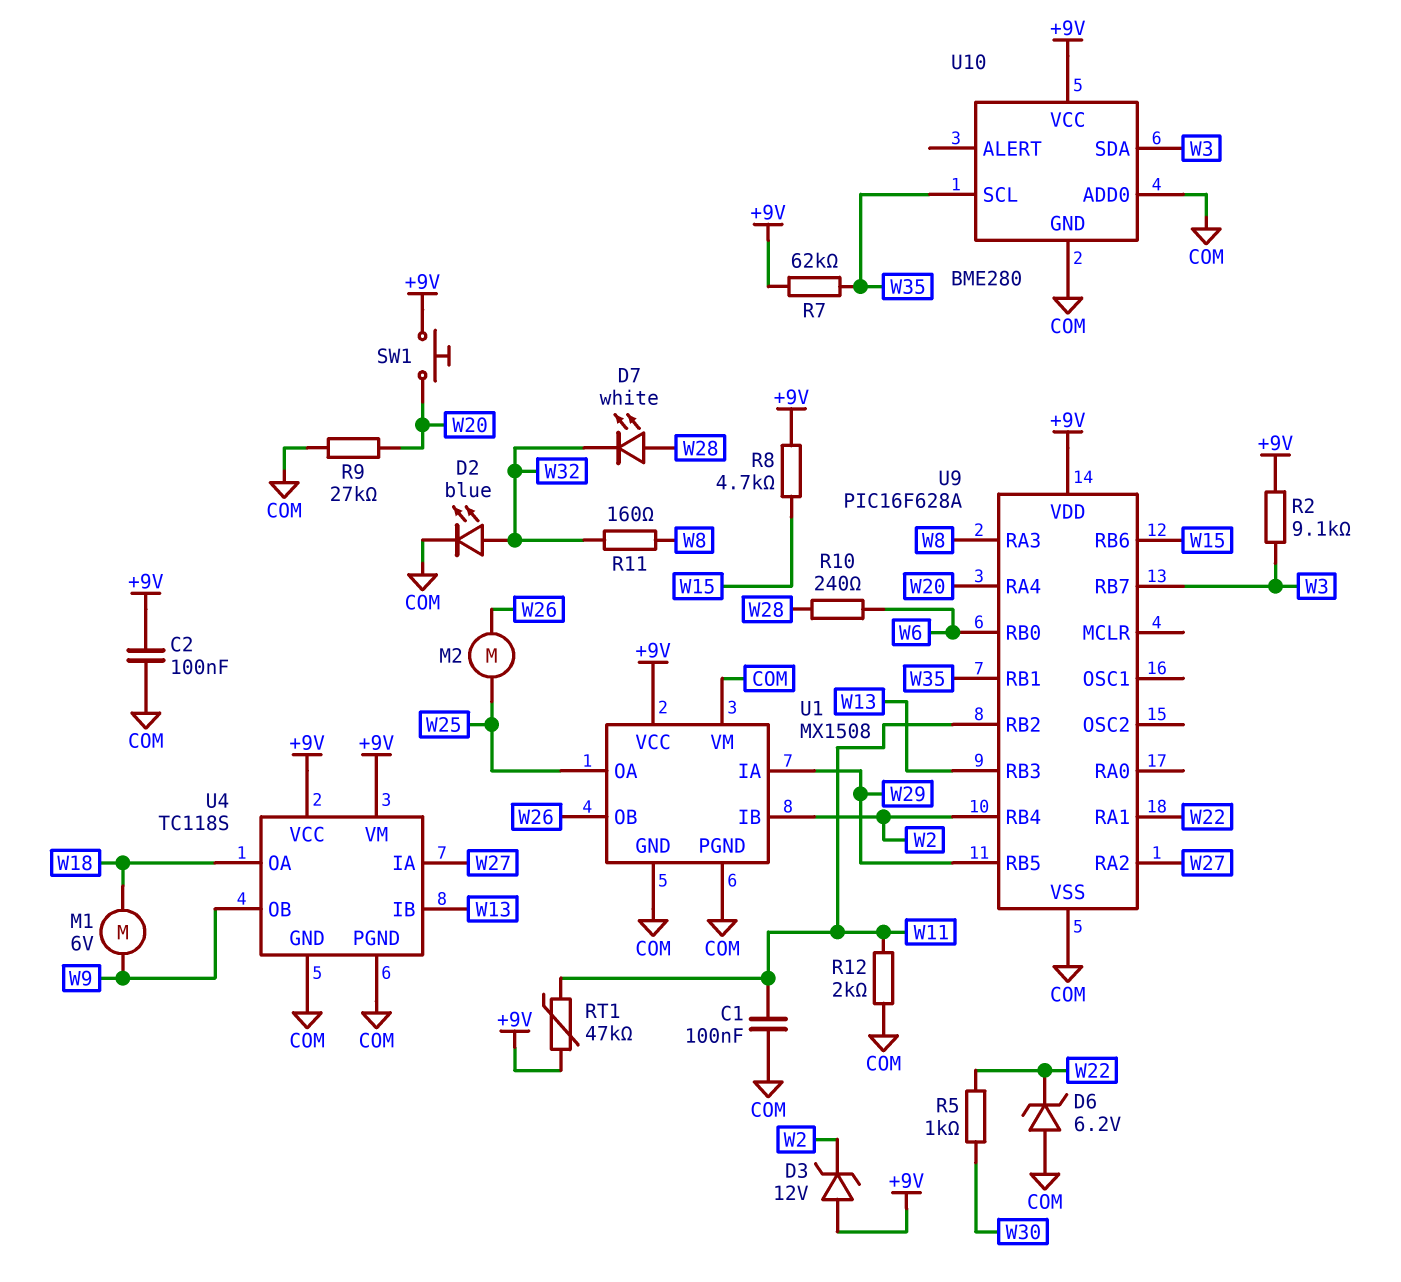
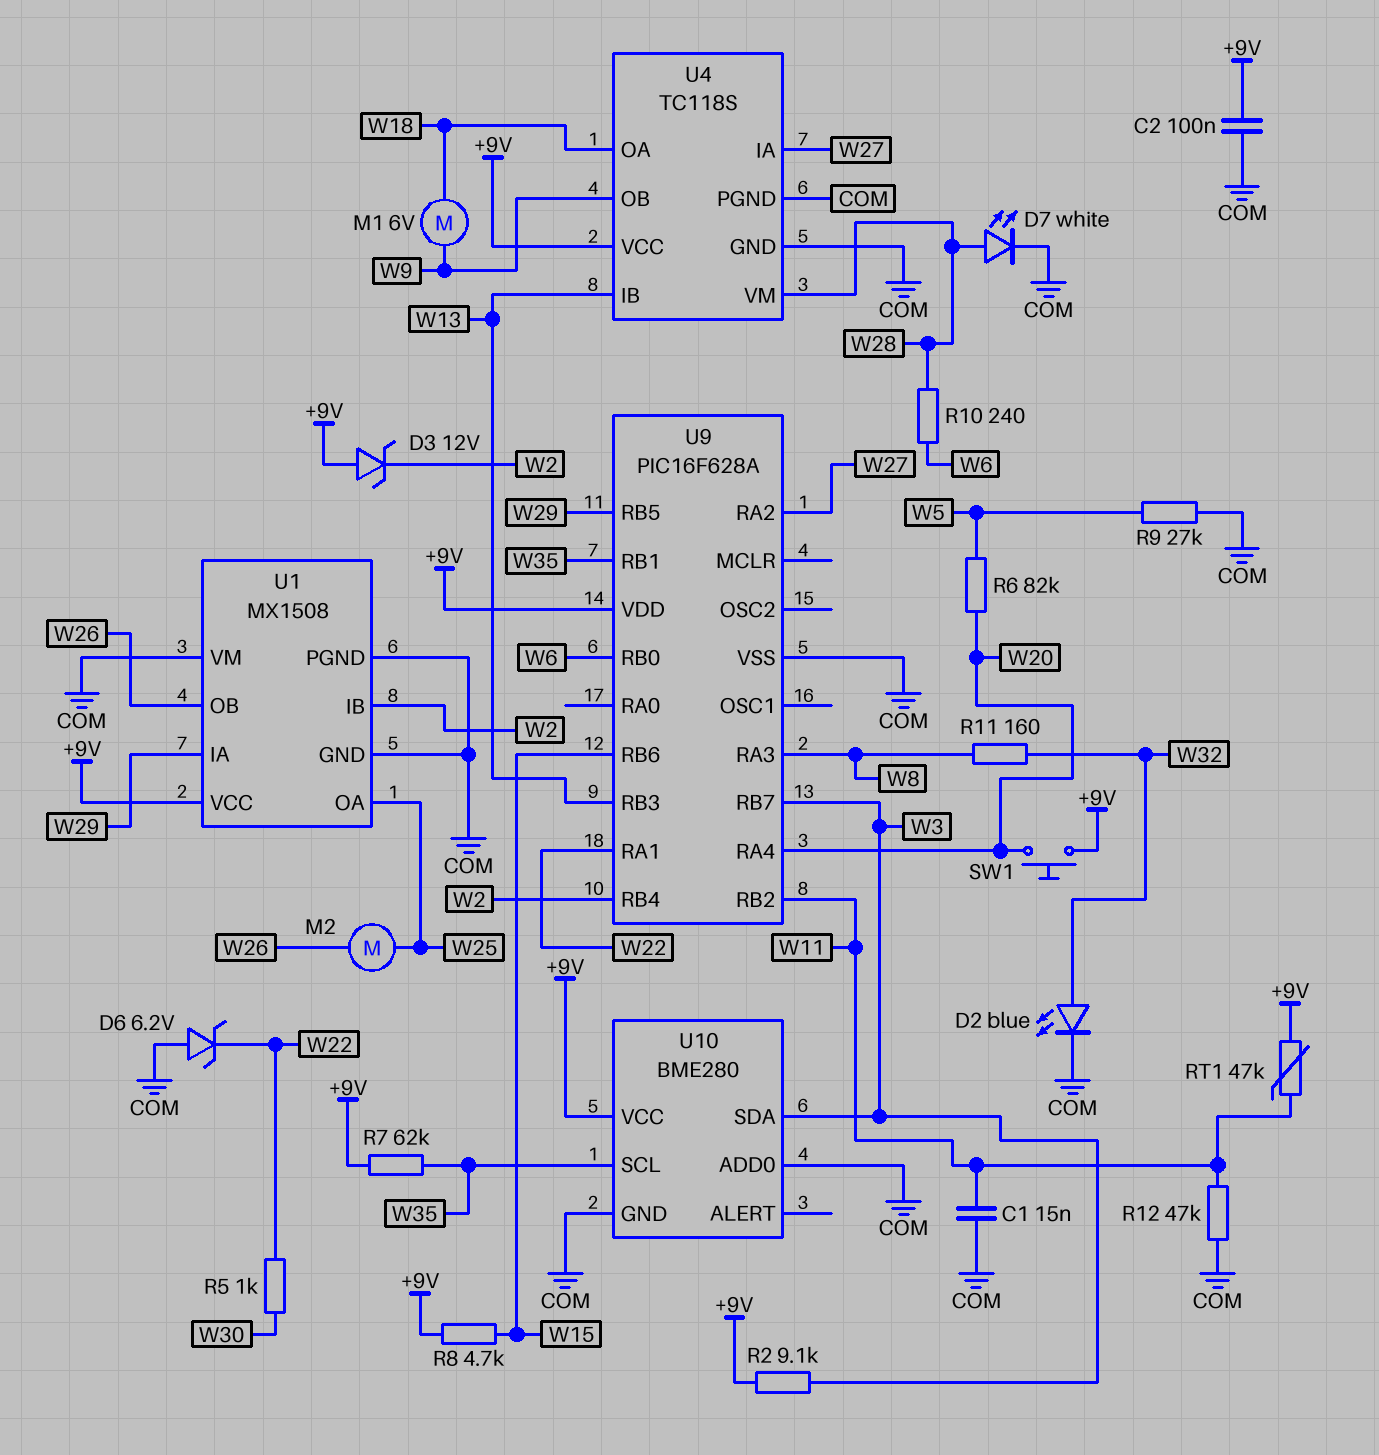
C1: 100nF (COM, W11) -> 15nF (COM, W11)
D7: LED white (A W28, K W32) -> LED white (A W28, K COM)
R6: none -> 82k (W5, W20)
R9: 27k (COM, W20) -> 27k (COM, W5)
R12: 2k (COM, W11) -> 47k (COM, W11)
U4 pin VM: +9V -> W28

